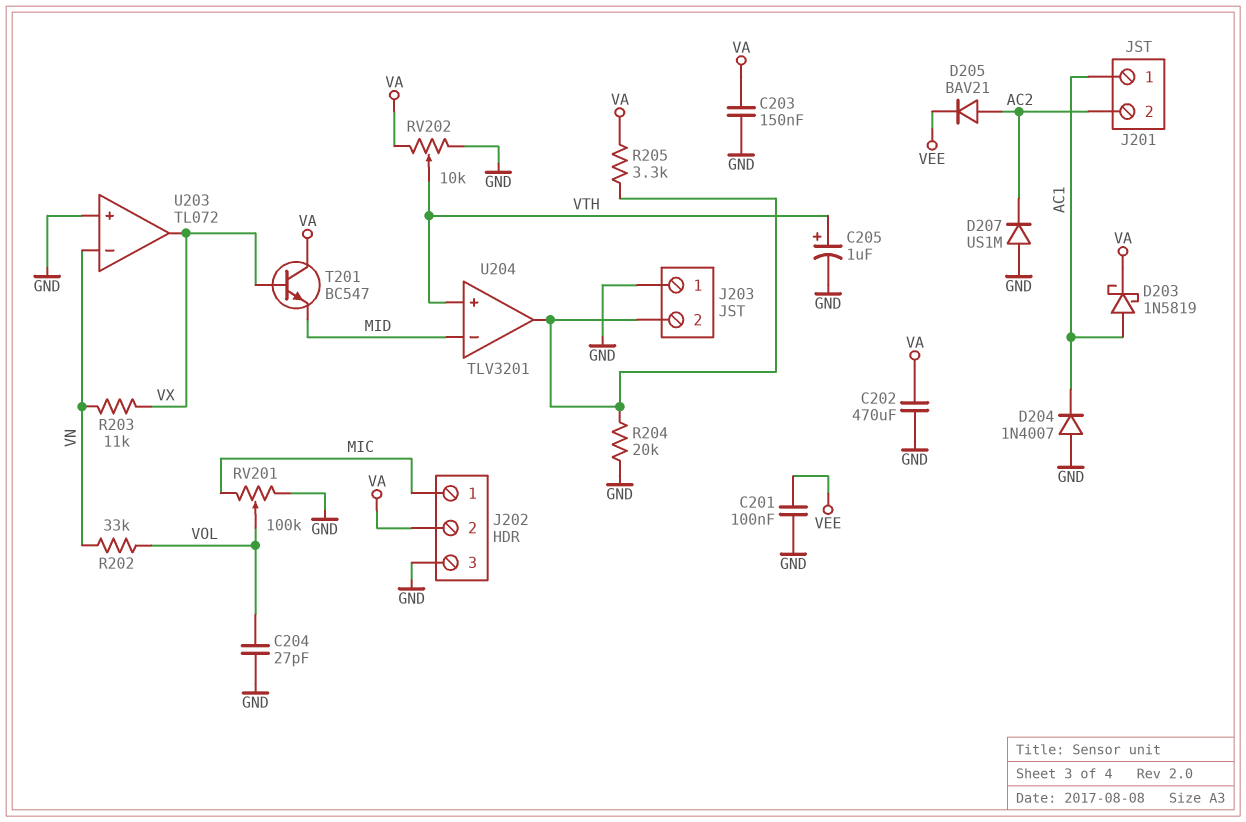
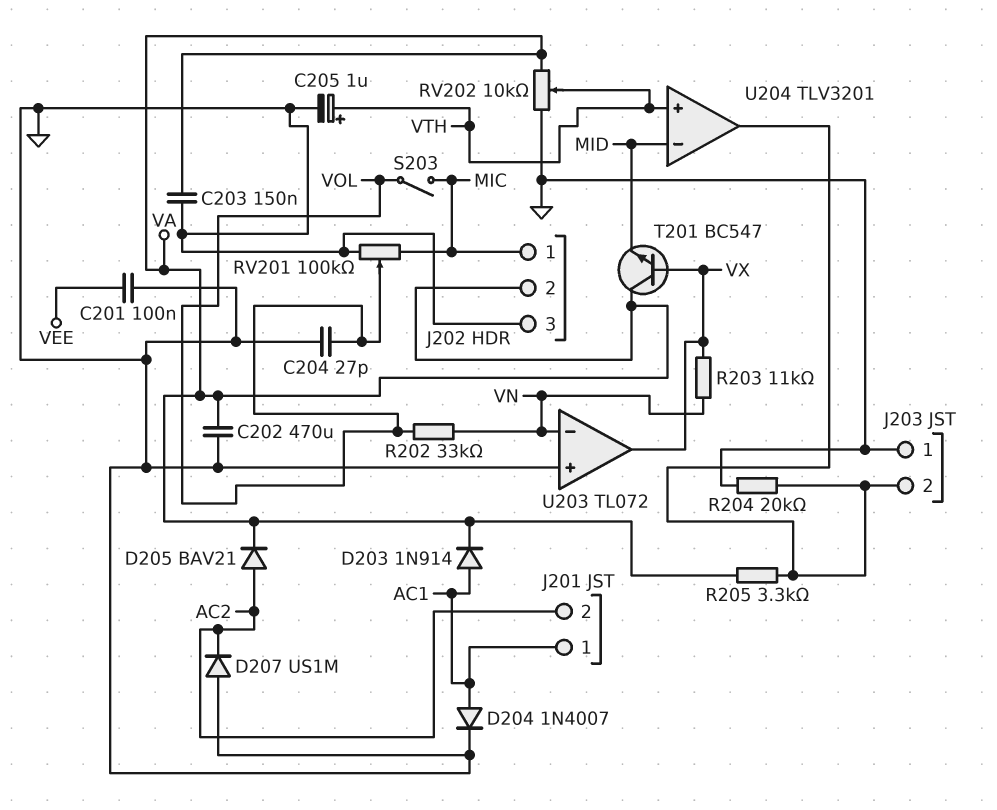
D203: schottky 1N5819 (A AC1, K VA) -> diode 1N914 (A AC1, K VA)
D204: diode 1N4007 (A GND, K AC1) -> diode 1N4007 (A AC1, K GND)
D205: diode BAV21 (A AC2, K VEE) -> diode BAV21 (A AC2, K VA)
S203: none -> switch (MIC, VOL)

